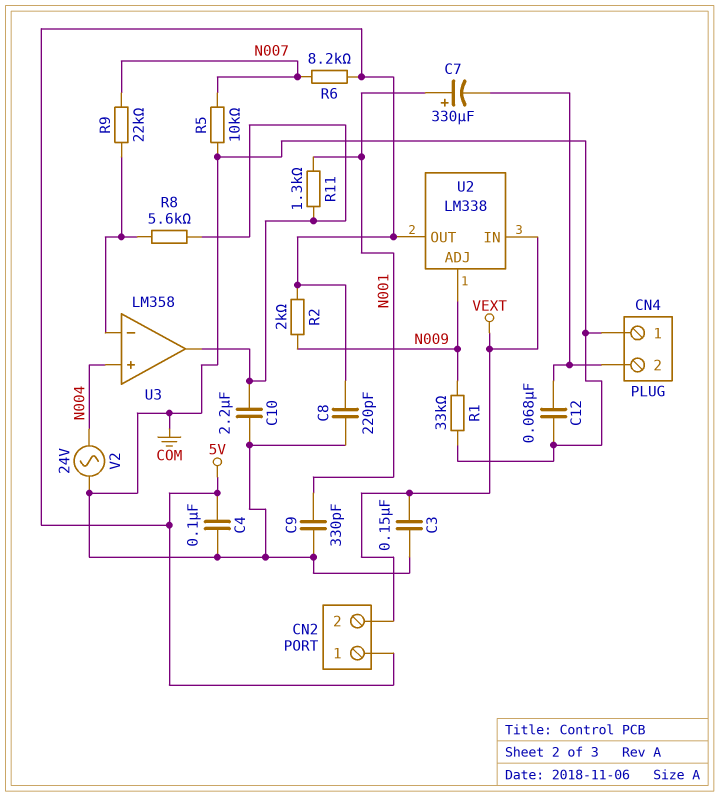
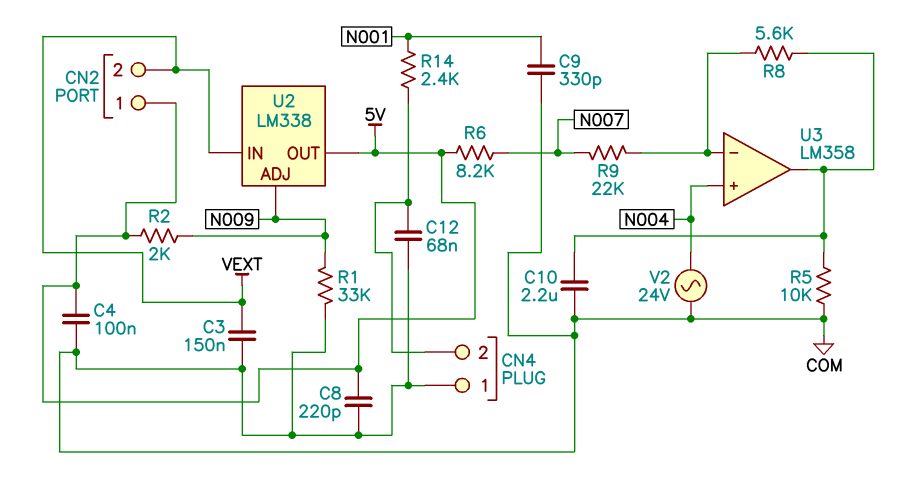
C7: 330uF (plus N001, minus CN4/2) -> none
R5: 10k (COM, N007) -> 10k (COM, U3/out)
R11: 1.3k (N001, U3/out) -> none
R14: none -> 2.4k (CN4/2, N001)

